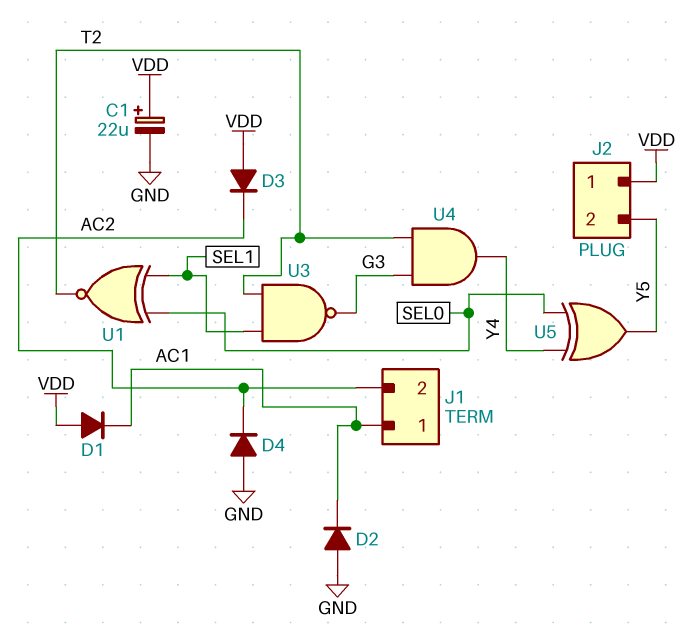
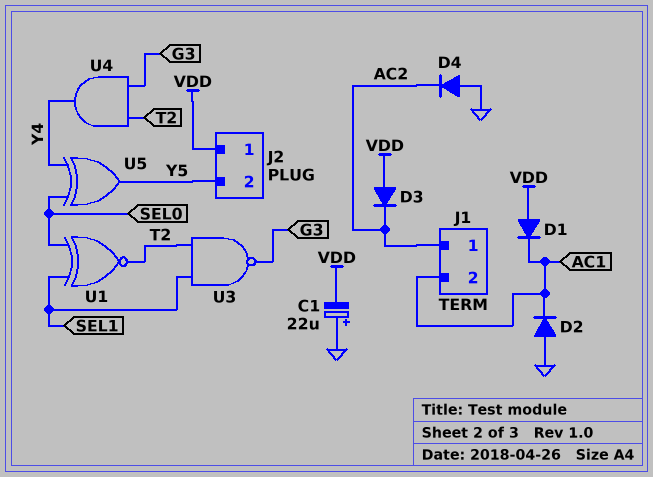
C1: 22uF (plus VDD, minus GND) -> 22uF (plus GND, minus VDD)
J1 pin 1: AC1 -> AC2
J1 pin 2: AC2 -> AC1

